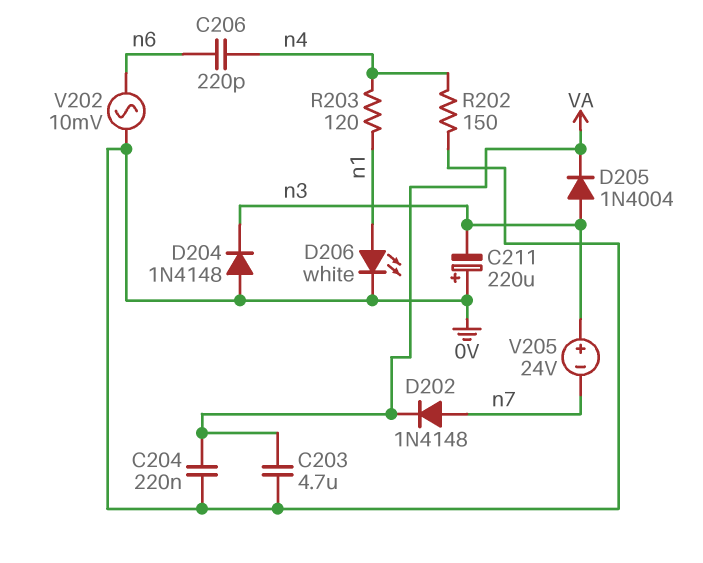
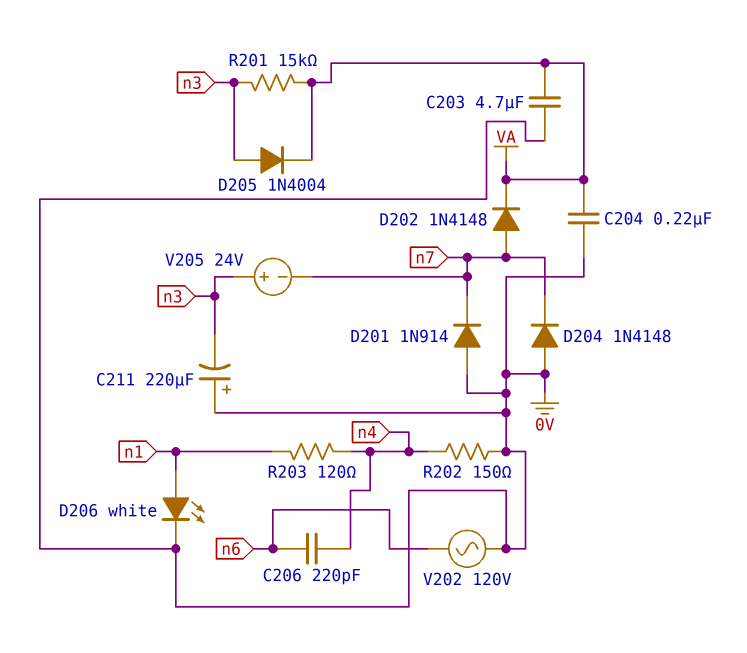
D201: none -> diode 1N914 (A 0V, K n7)
D204: diode 1N4148 (A 0V, K n3) -> diode 1N4148 (A 0V, K n7)
R201: none -> 15k (VA, n3)
V202: AC 10mV (0V, n6) -> AC 120V (0V, n6)

